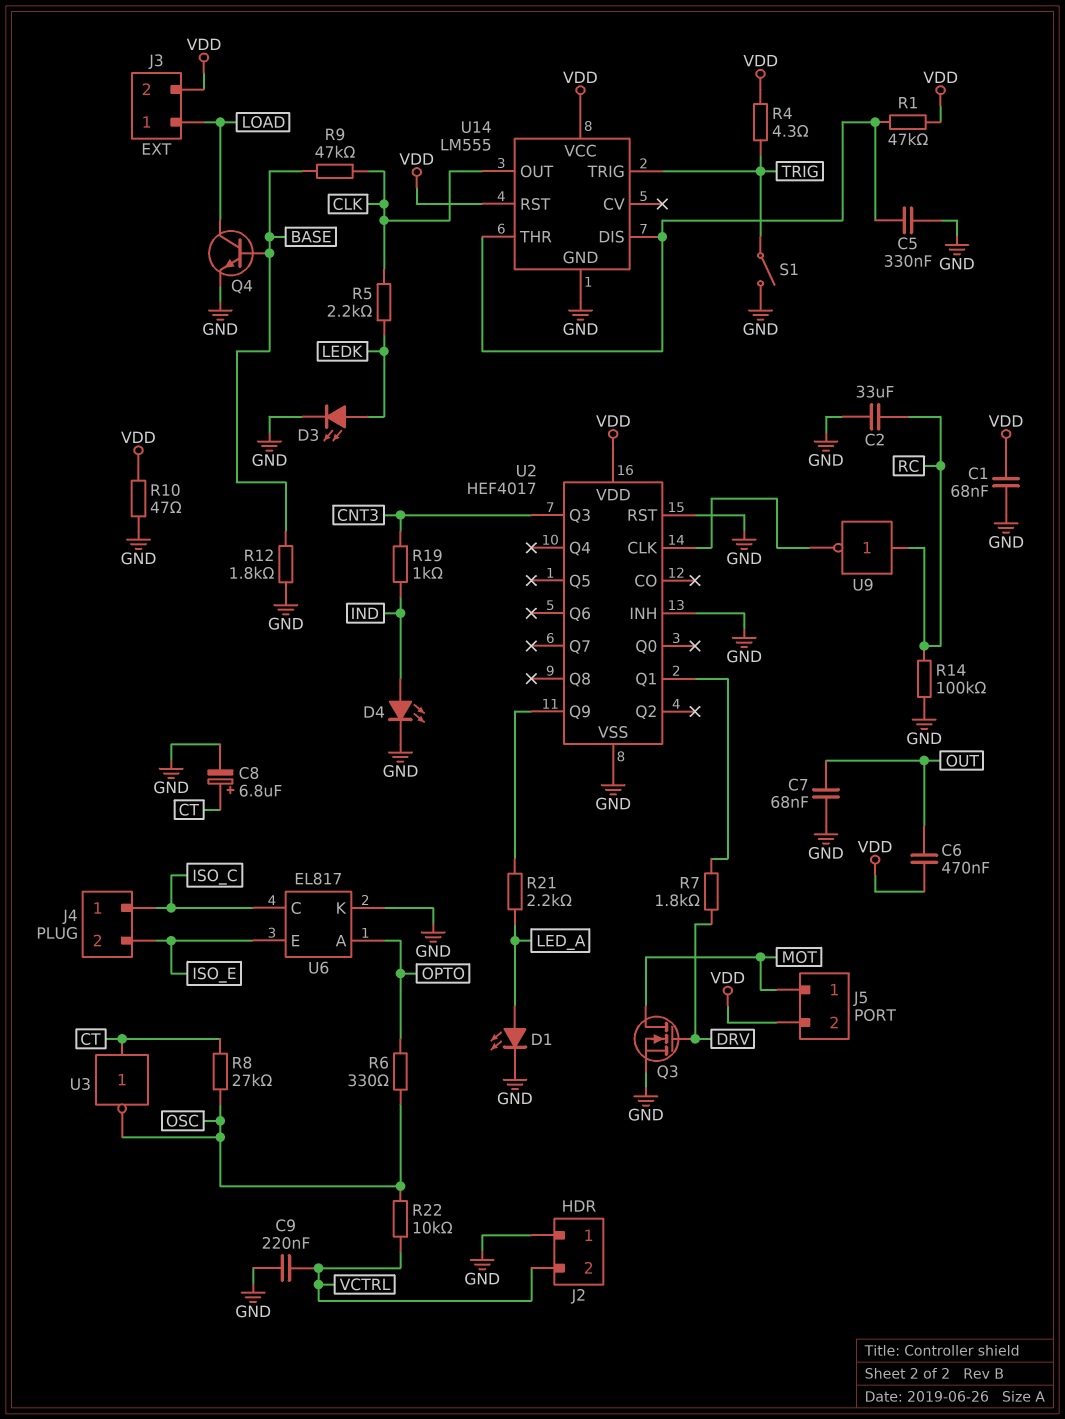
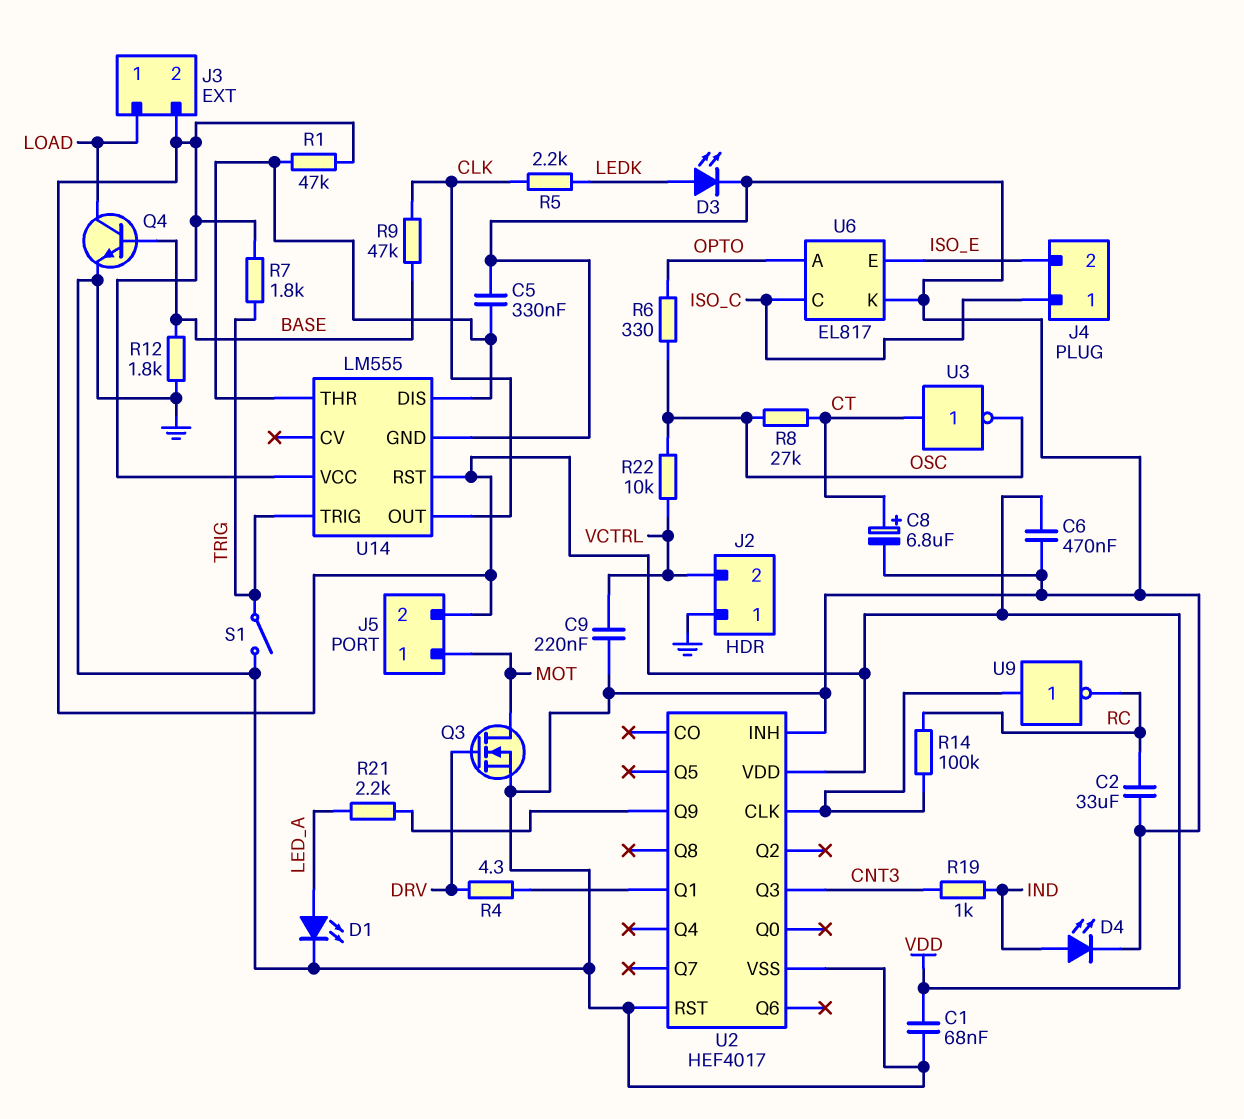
C6: 470nF (OUT, VDD) -> 470nF (GND, VDD)
C7: 68nF (GND, OUT) -> none
R4: 4.3 (TRIG, VDD) -> 4.3 (DRV, U2/Q1)
R7: 1.8k (DRV, U2/Q1) -> 1.8k (TRIG, VDD)
R10: 47 (GND, VDD) -> none
R14: 100k (GND, RC) -> 100k (RC, U2/CLK)
U9: NOT (in RC, out U2/CLK) -> NOT (in U2/CLK, out RC)

